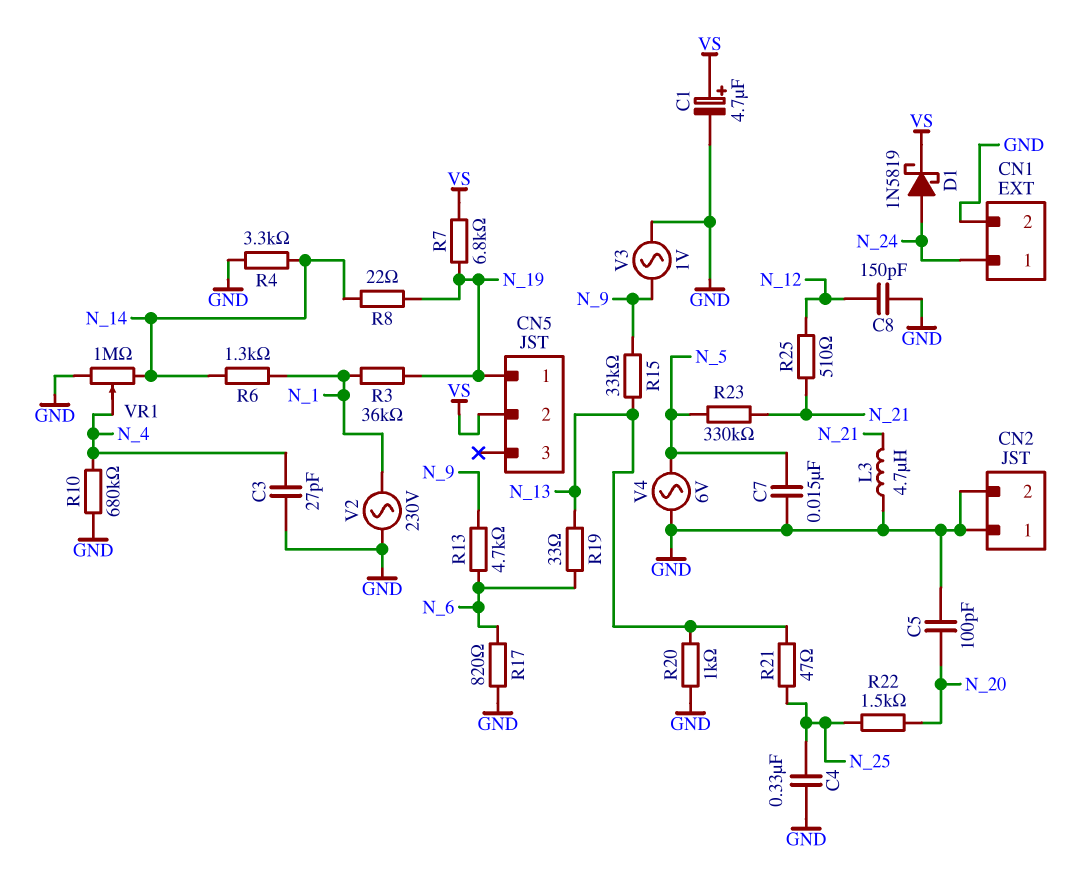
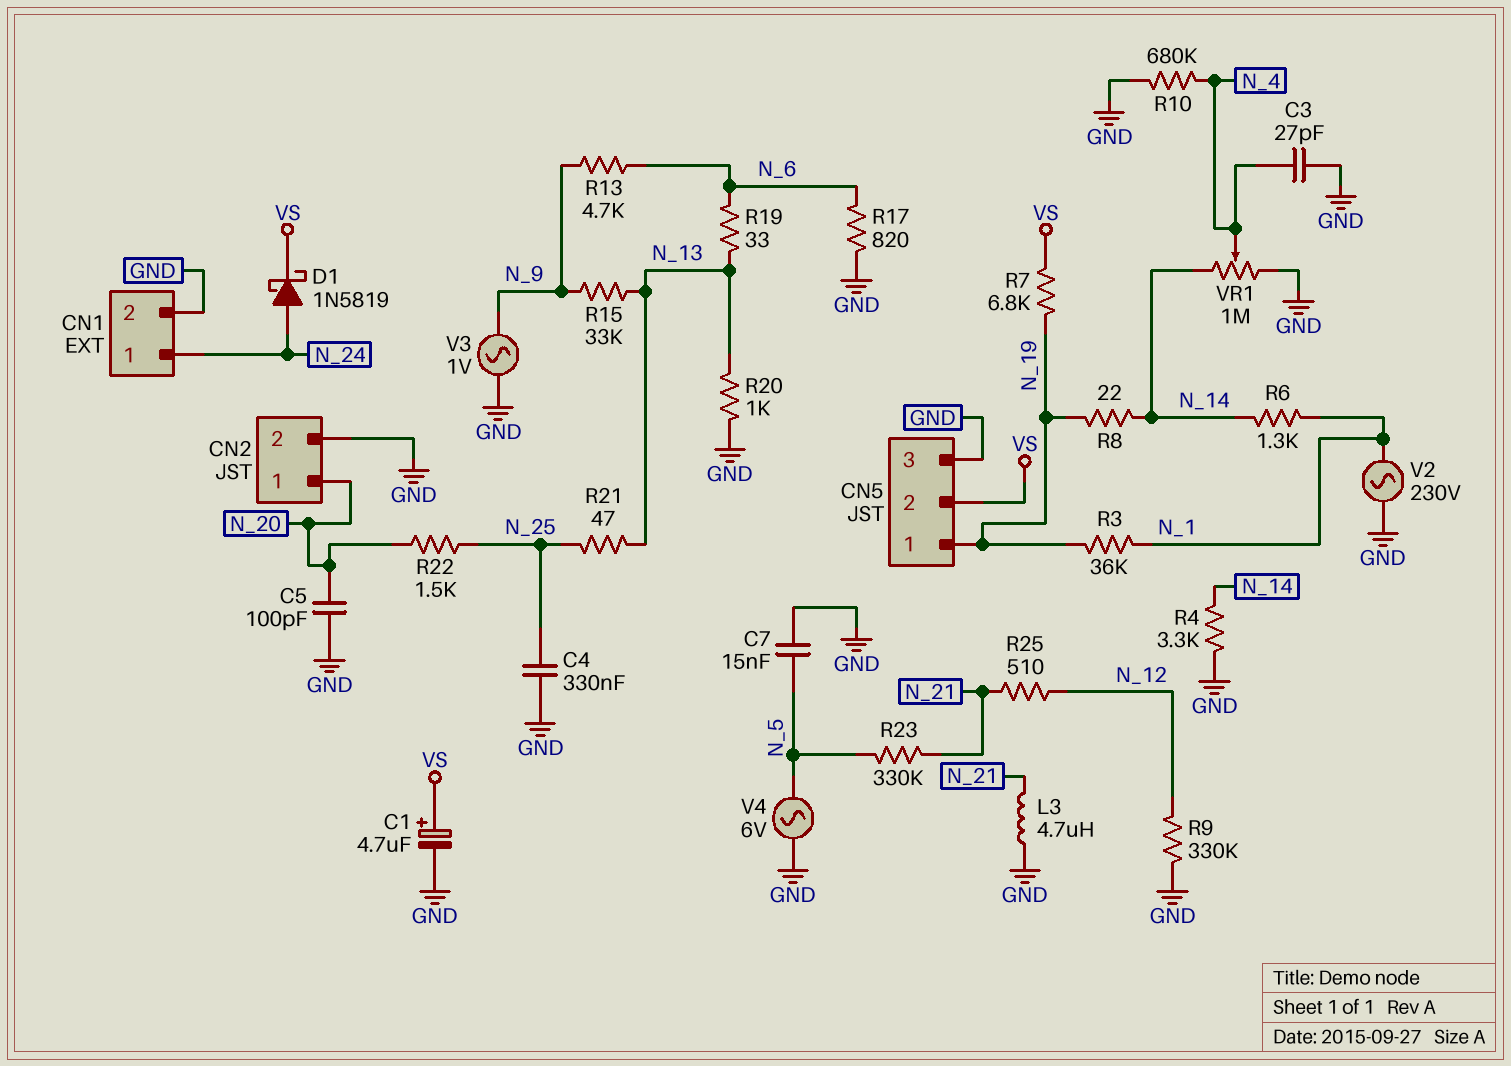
C8: 150pF (GND, N_12) -> none
CN2 pin 1: GND -> N_20
CN5 pin 3: none -> GND
R9: none -> 330k (GND, N_12)

